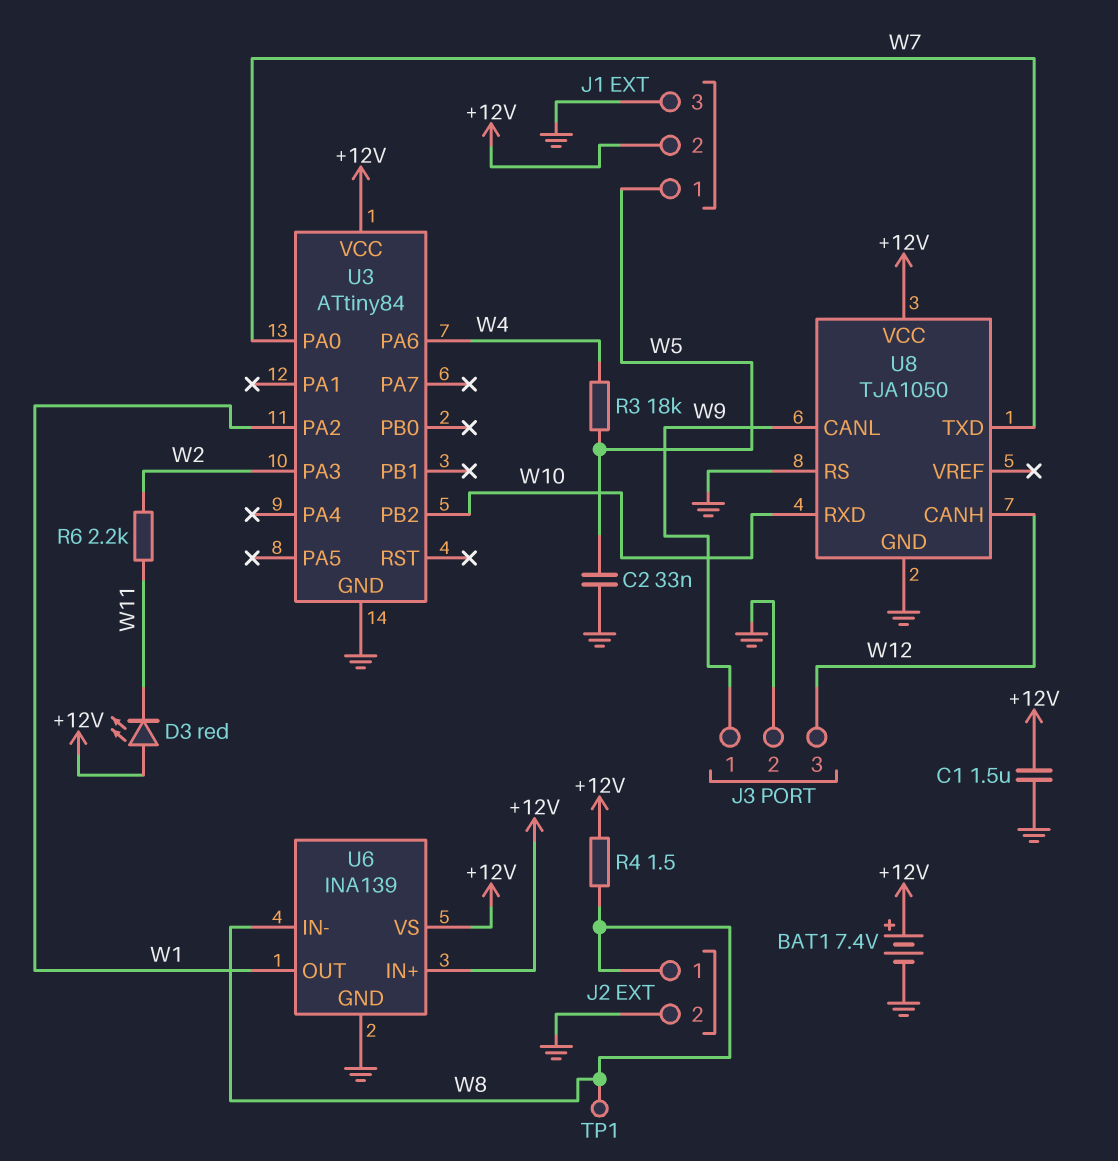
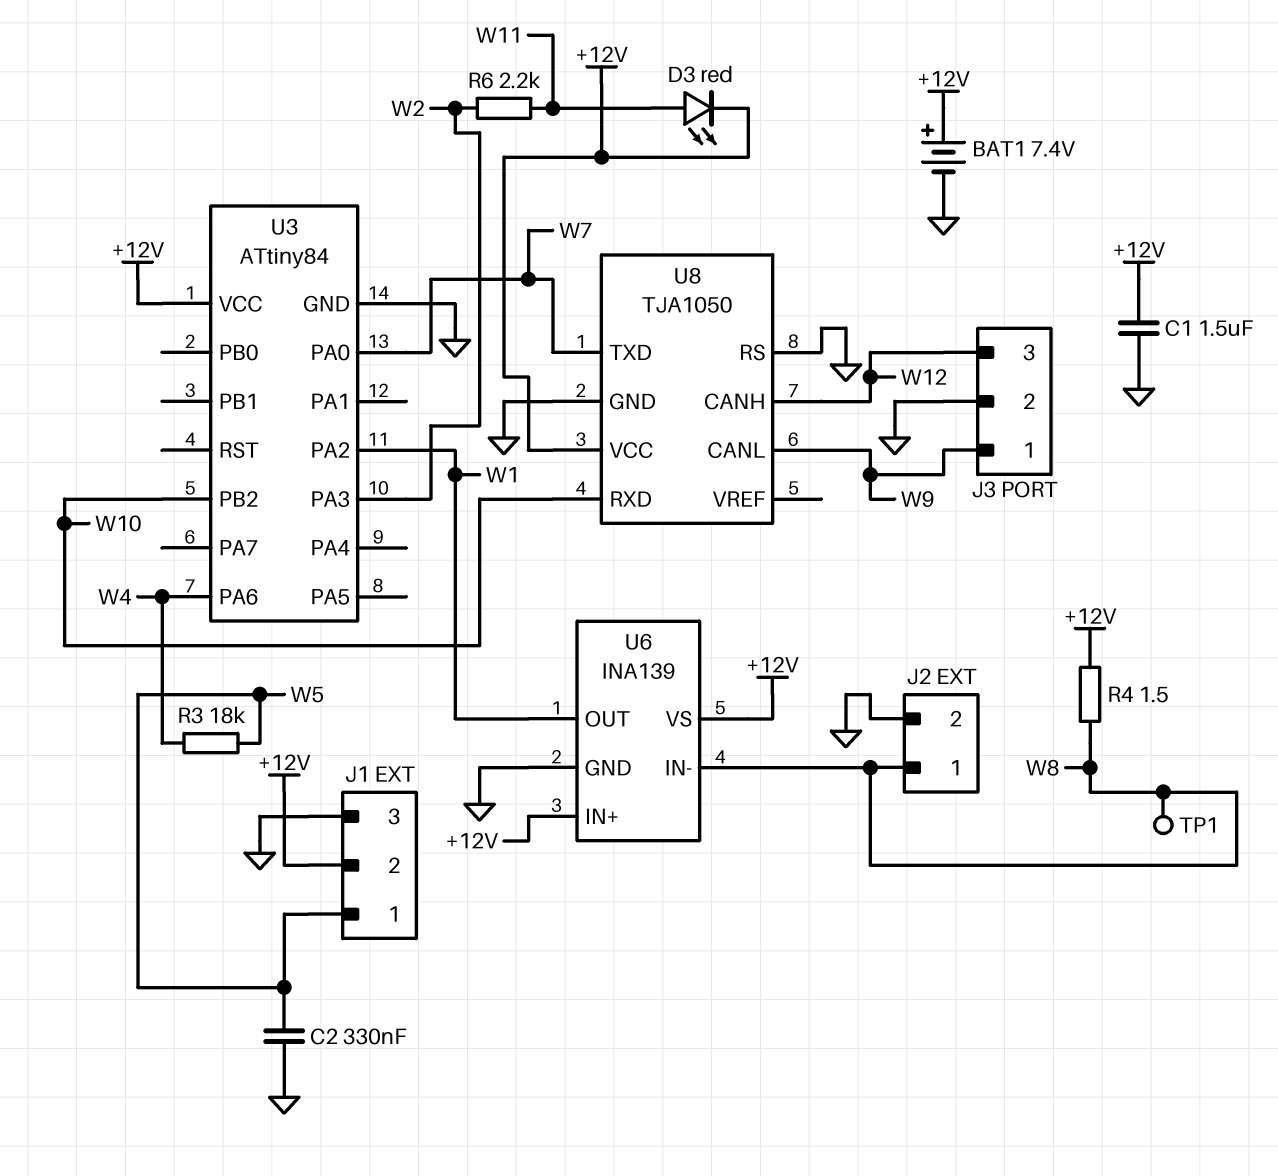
C2: 33nF (GND, W5) -> 330nF (GND, W5)
D3: LED red (A +12V, K W11) -> LED red (A W11, K +12V)

